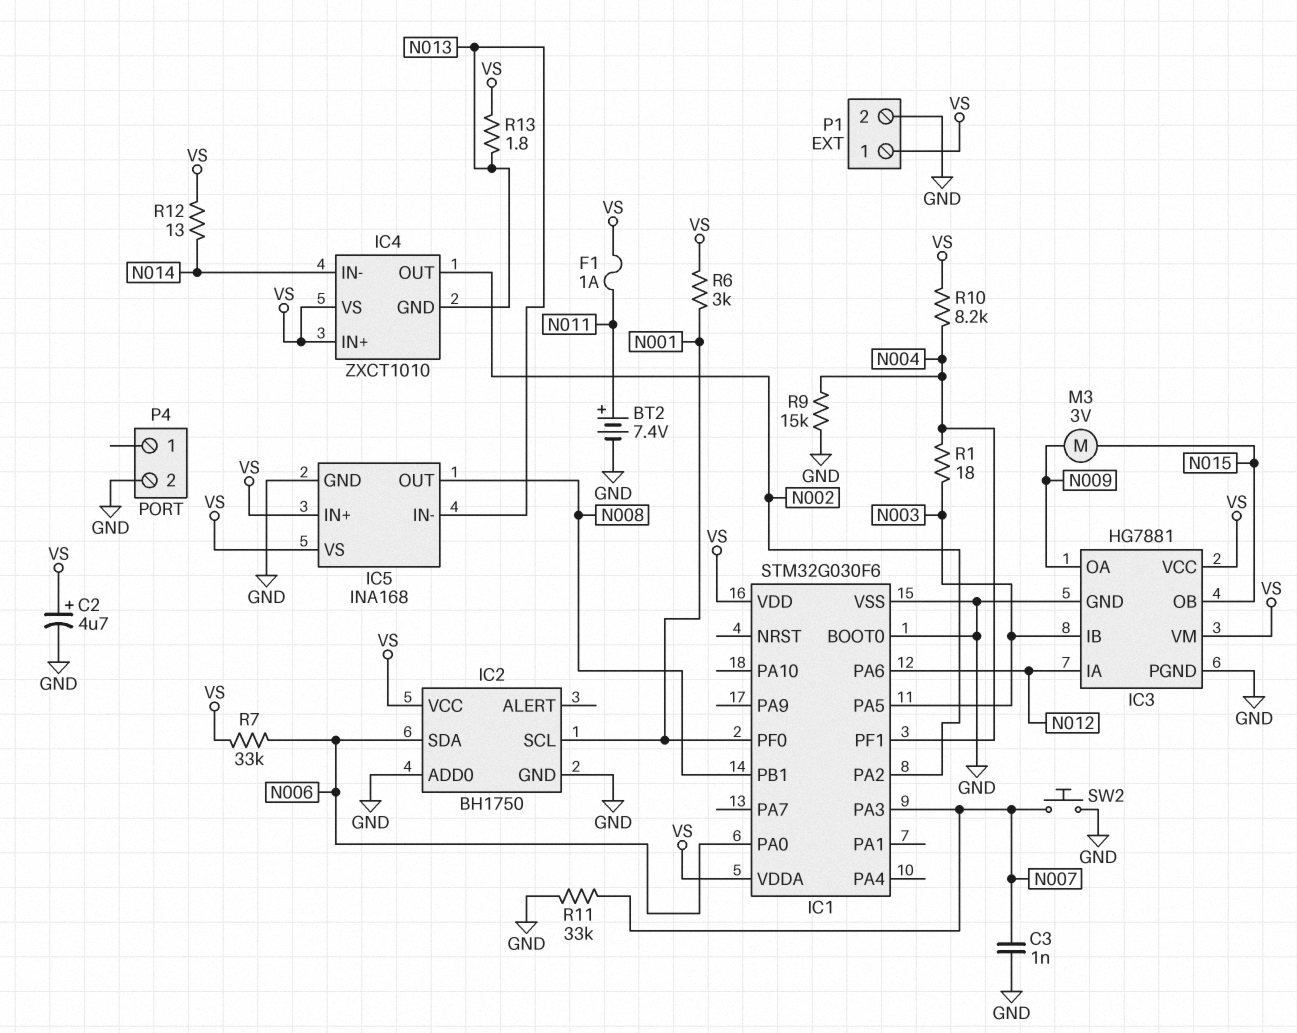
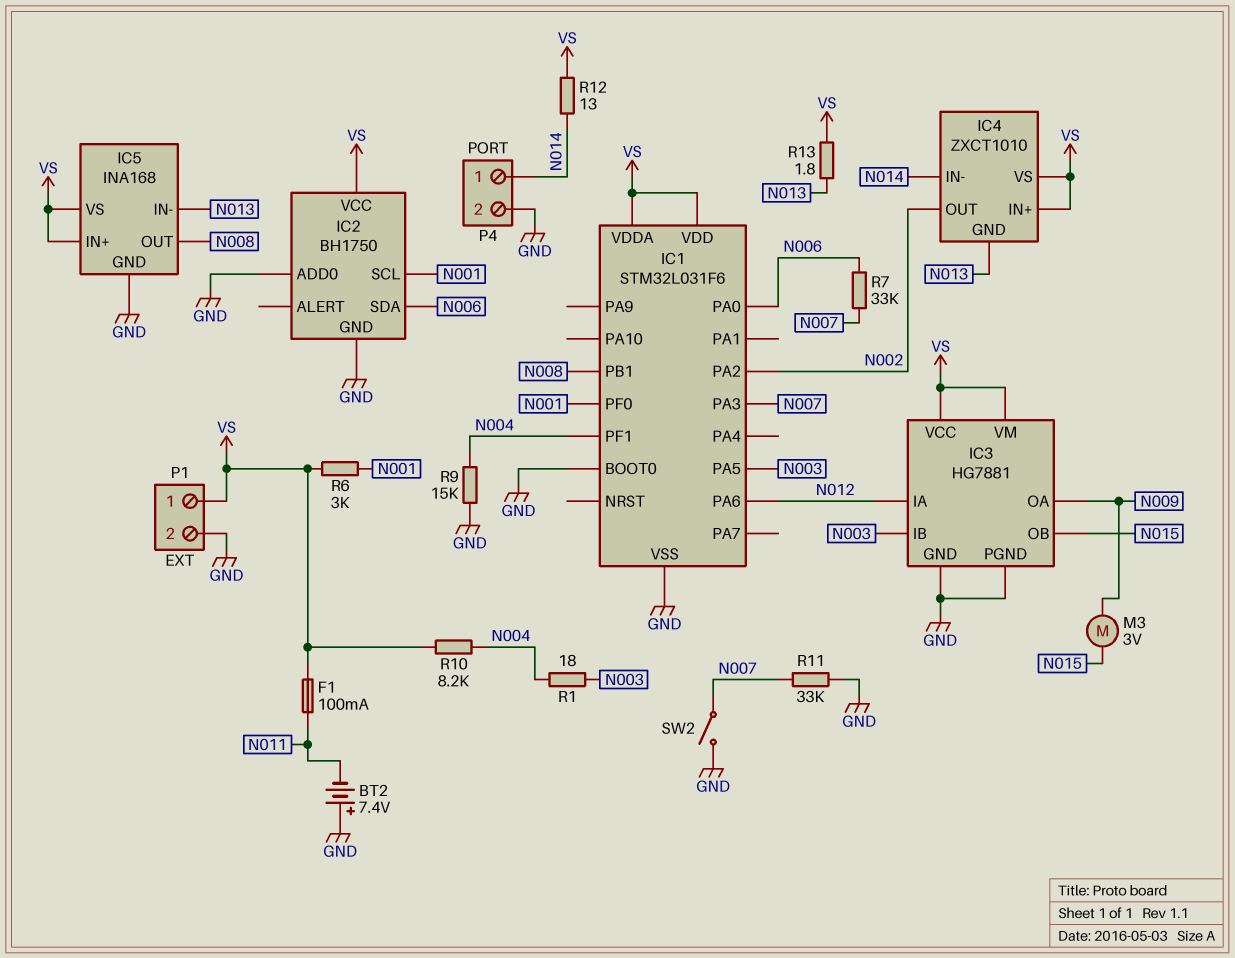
BT2: 7.4V (plus N011, minus GND) -> 7.4V (plus GND, minus N011)
C2: 4.7uF (plus VS, minus GND) -> none
C3: 1nF (GND, N007) -> none
F1: 1A (N011, VS) -> 100mA (N011, VS)
IC1: STM32G030F6 -> STM32L031F6
P4 pin 1: none -> N014
R7: 33k (N006, VS) -> 33k (N006, N007)
SW2: button (GND, N007) -> switch (GND, N007)

